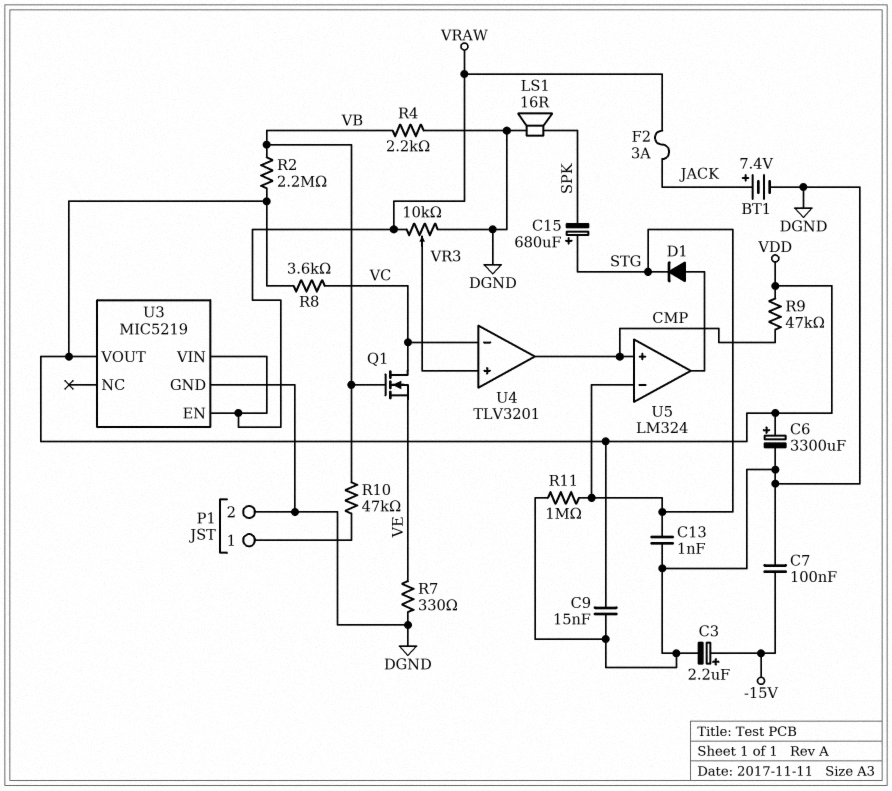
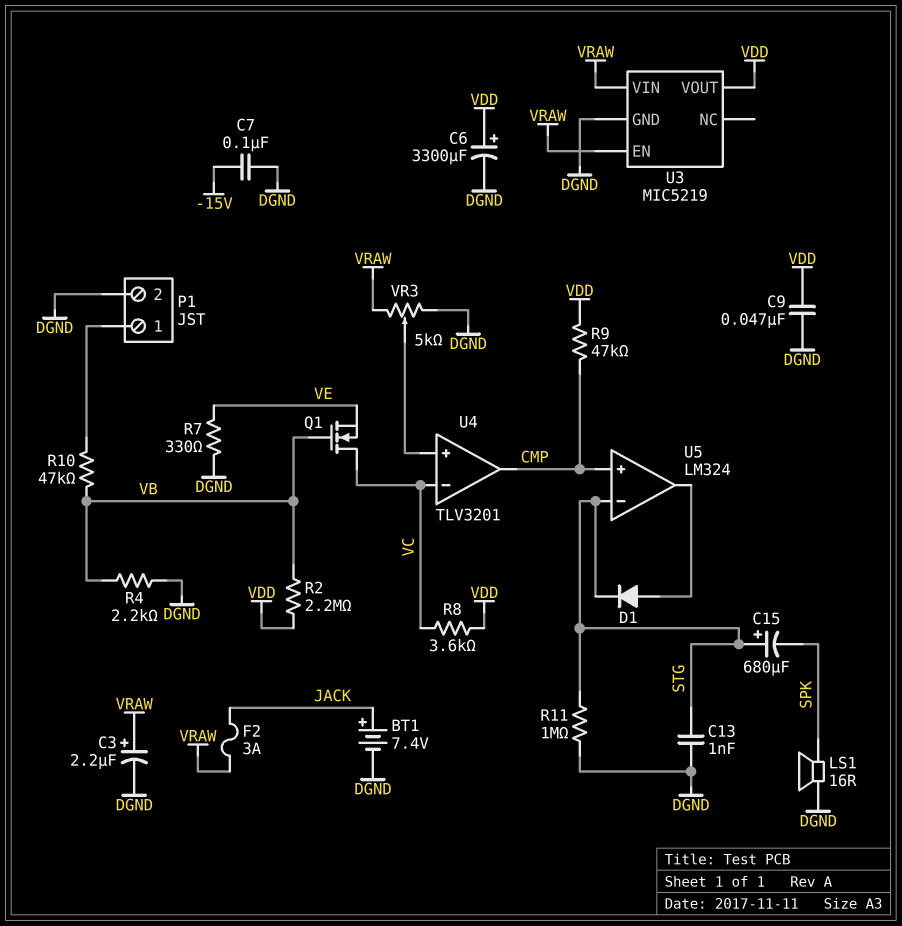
C3: 2.2uF (plus -15V, minus DGND) -> 2.2uF (plus VRAW, minus DGND)
C9: 15nF (DGND, VDD) -> 47nF (DGND, VDD)
VR3: 10k (DGND, VRAW, wiper U4/in+) -> 5k (DGND, VRAW, wiper U4/in+)

